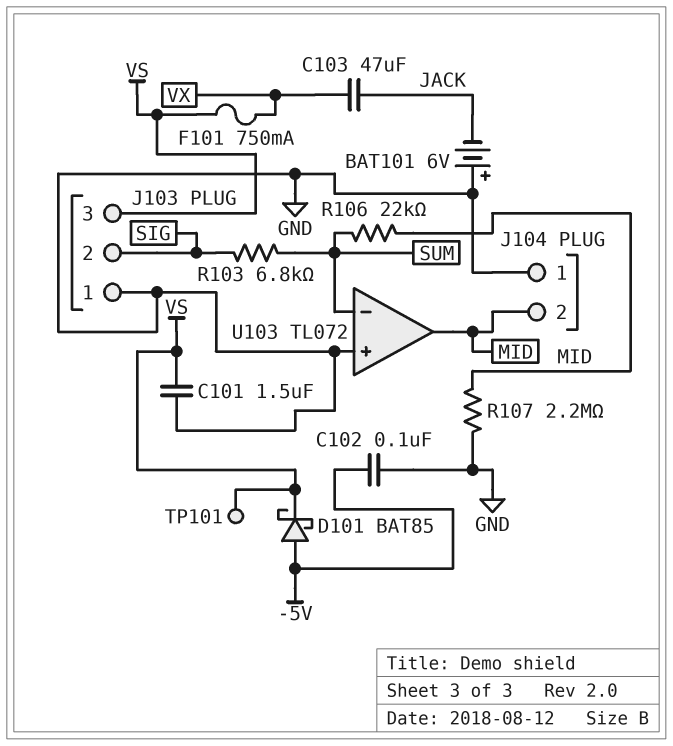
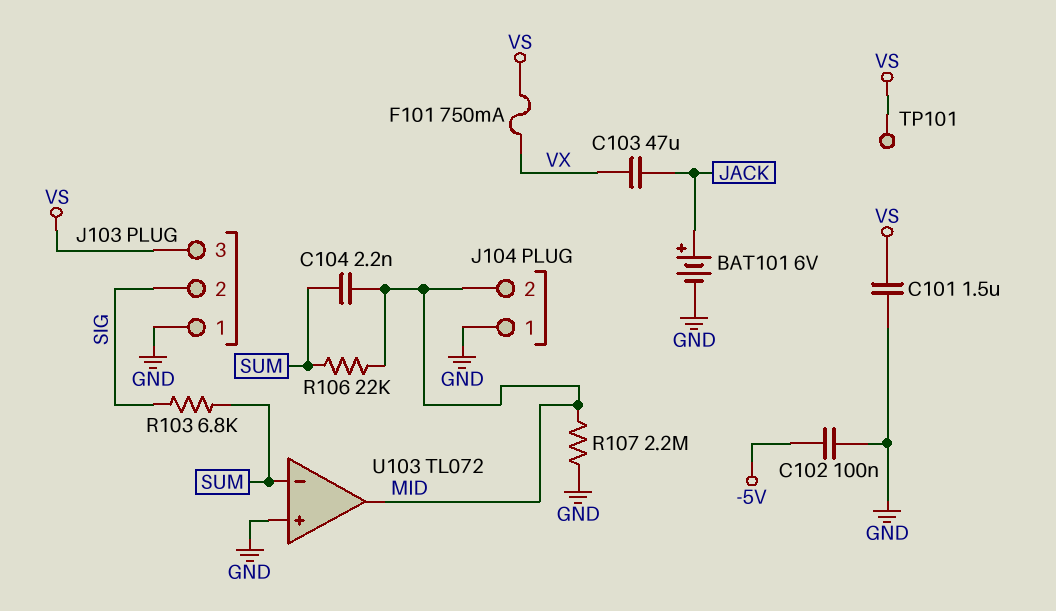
BAT101: 6V (plus GND, minus JACK) -> 6V (plus JACK, minus GND)
C104: none -> 2.2nF (MID, SUM)
D101: schottky BAT85 (A -5V, K VS) -> none

